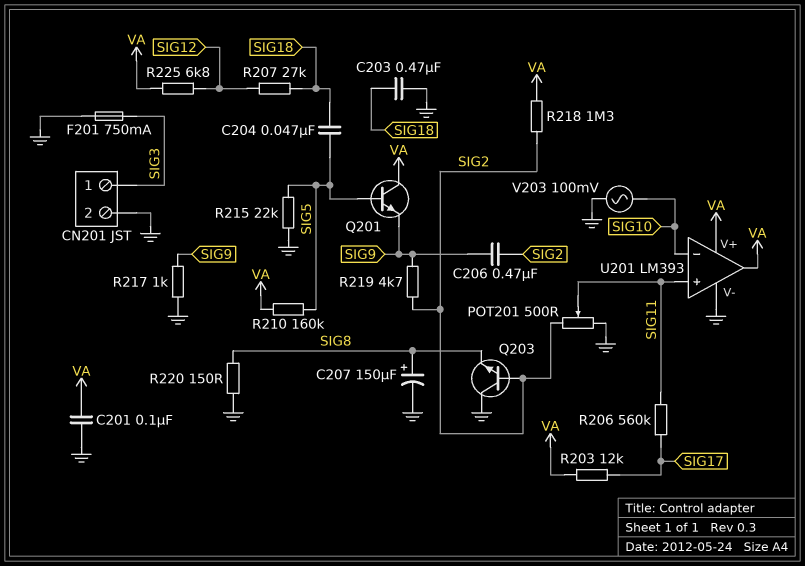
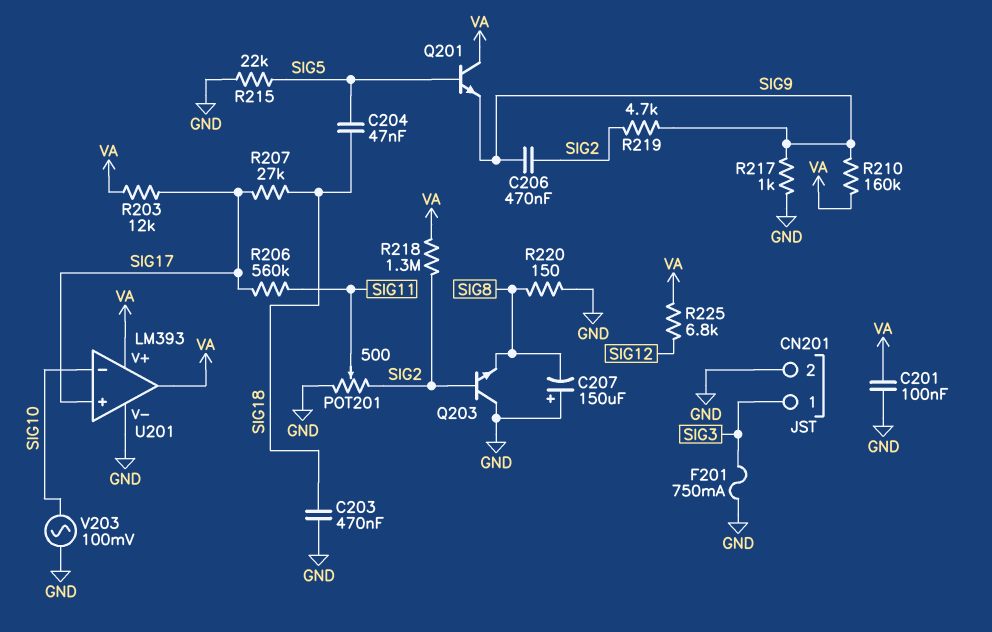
C207: 150uF (plus SIG8, minus GND) -> 150uF (plus GND, minus SIG8)
R207: 27k (SIG12, SIG18) -> 27k (SIG17, SIG18)
R210: 160k (SIG5, VA) -> 160k (SIG9, VA)
U201 pin in+: SIG11 -> SIG17

